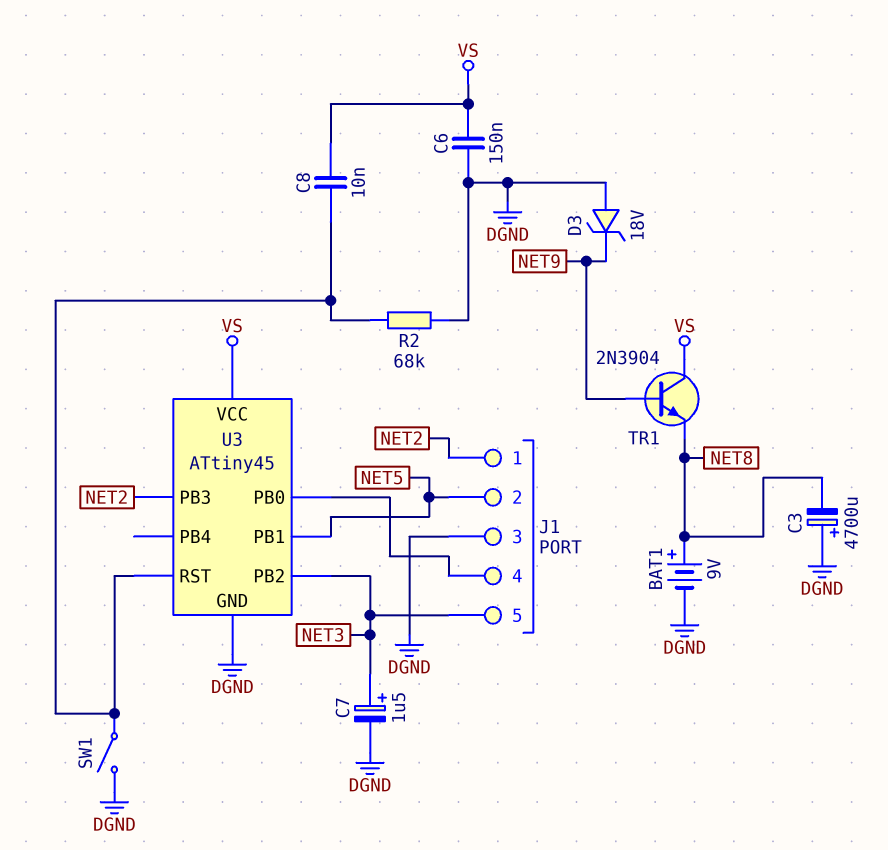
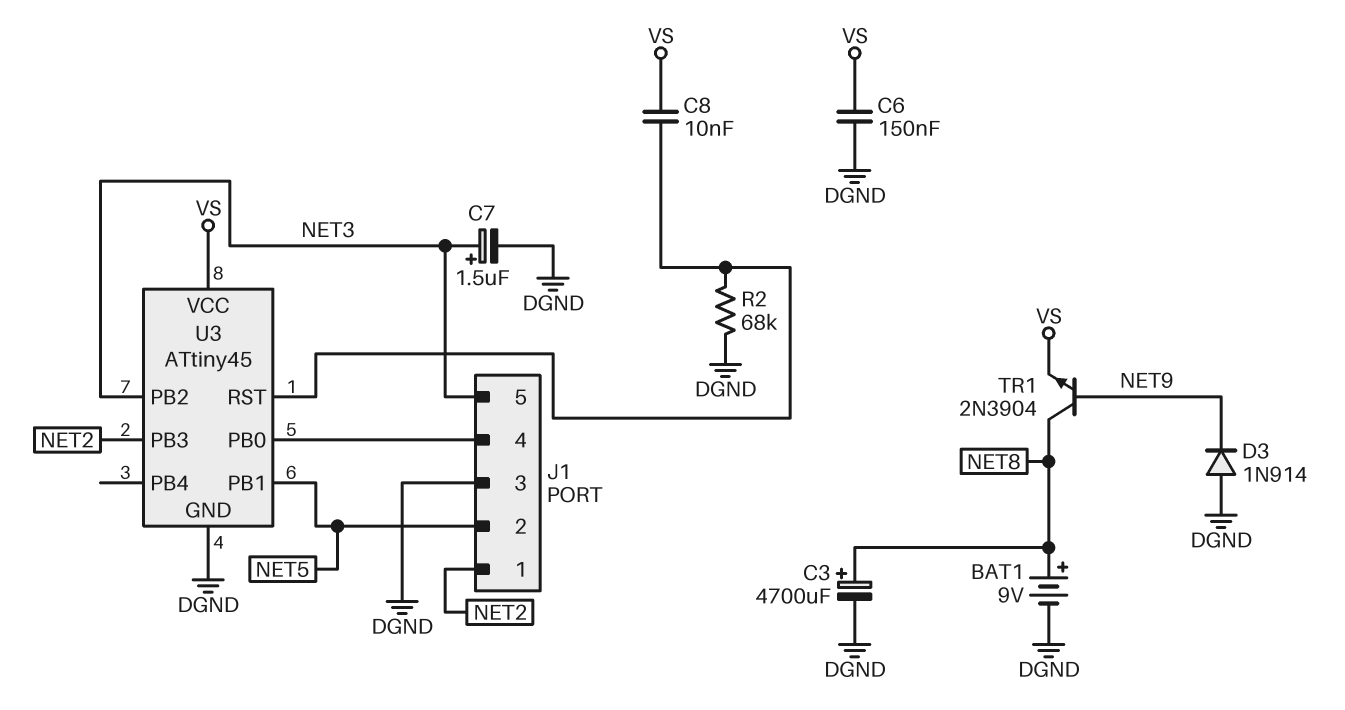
C3: 4700uF (plus DGND, minus NET8) -> 4700uF (plus NET8, minus DGND)
D3: zener 18V (A DGND, K NET9) -> diode 1N914 (A DGND, K NET9)
SW1: switch (DGND, U3/RST) -> none
TR1: NPN 2N3904 (B NET9, C VS, E NET8) -> NPN 2N3904 (B NET9, C NET8, E VS)

